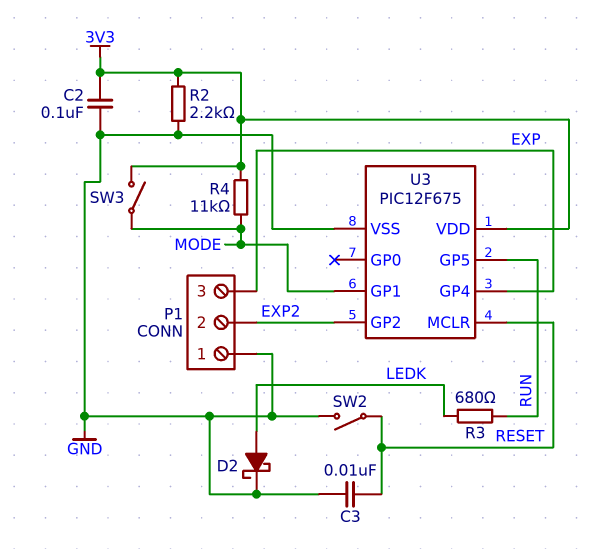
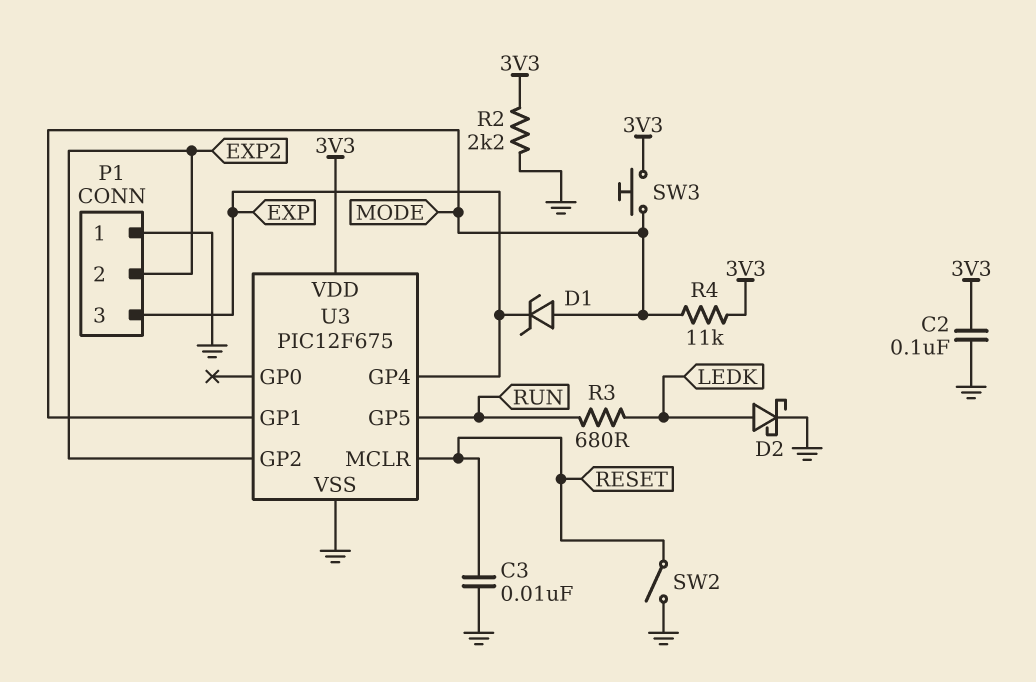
D1: none -> zener (A MODE, K EXP)
SW3: switch (3V3, MODE) -> button (3V3, MODE)

